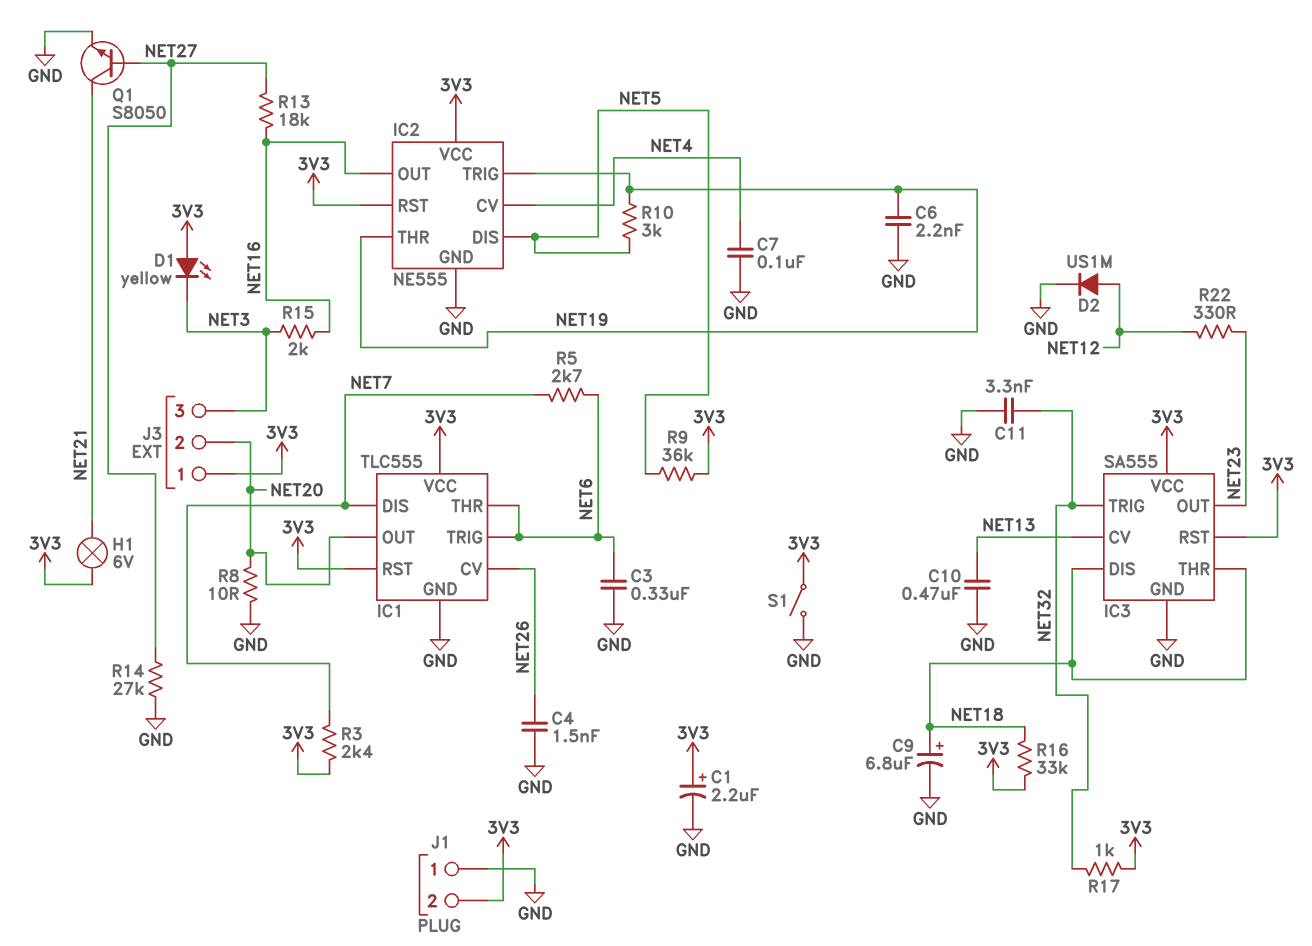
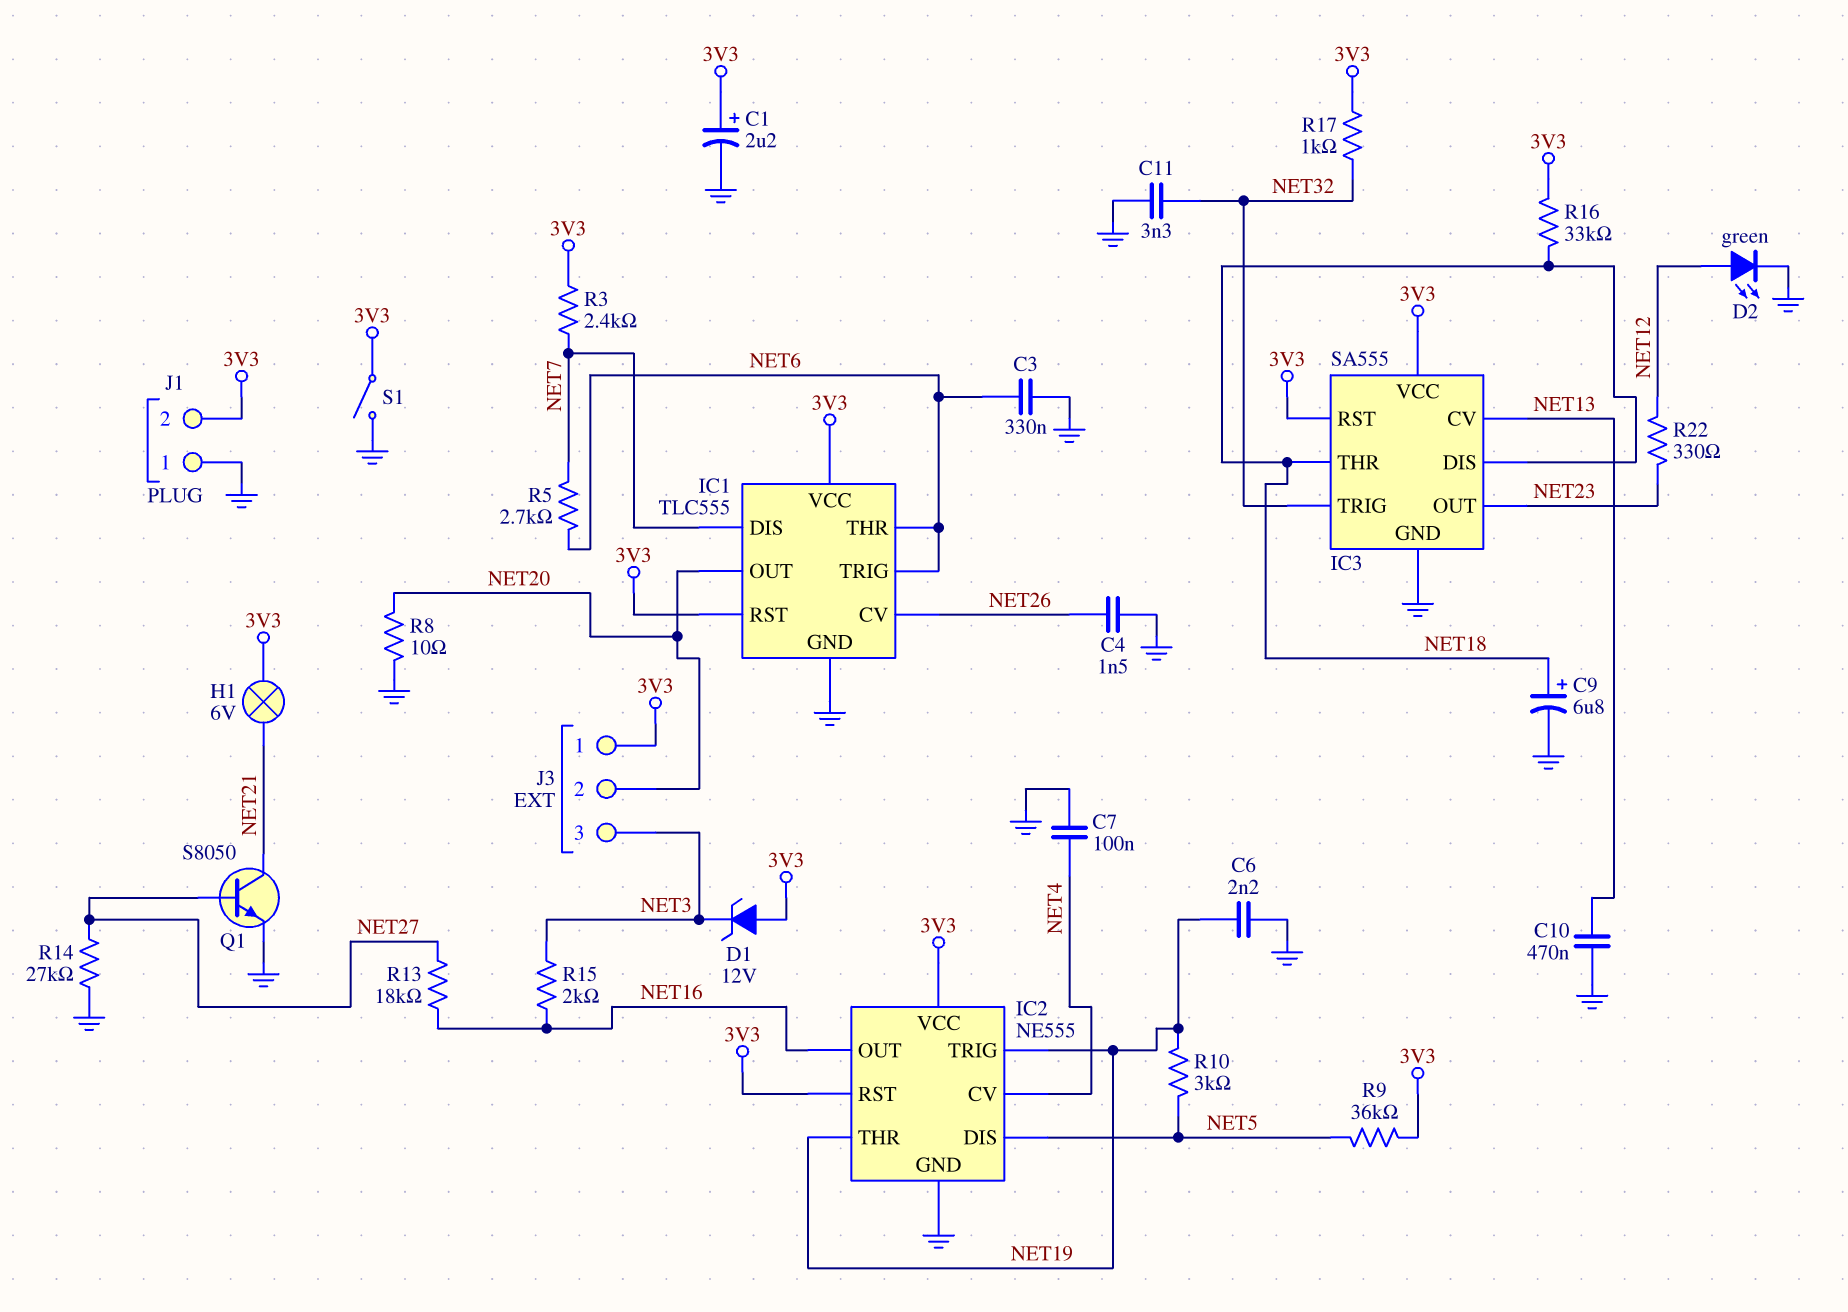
D1: LED yellow (A 3V3, K NET3) -> zener 12V (A 3V3, K NET3)
D2: diode US1M (A NET12, K GND) -> LED green (A NET12, K GND)

